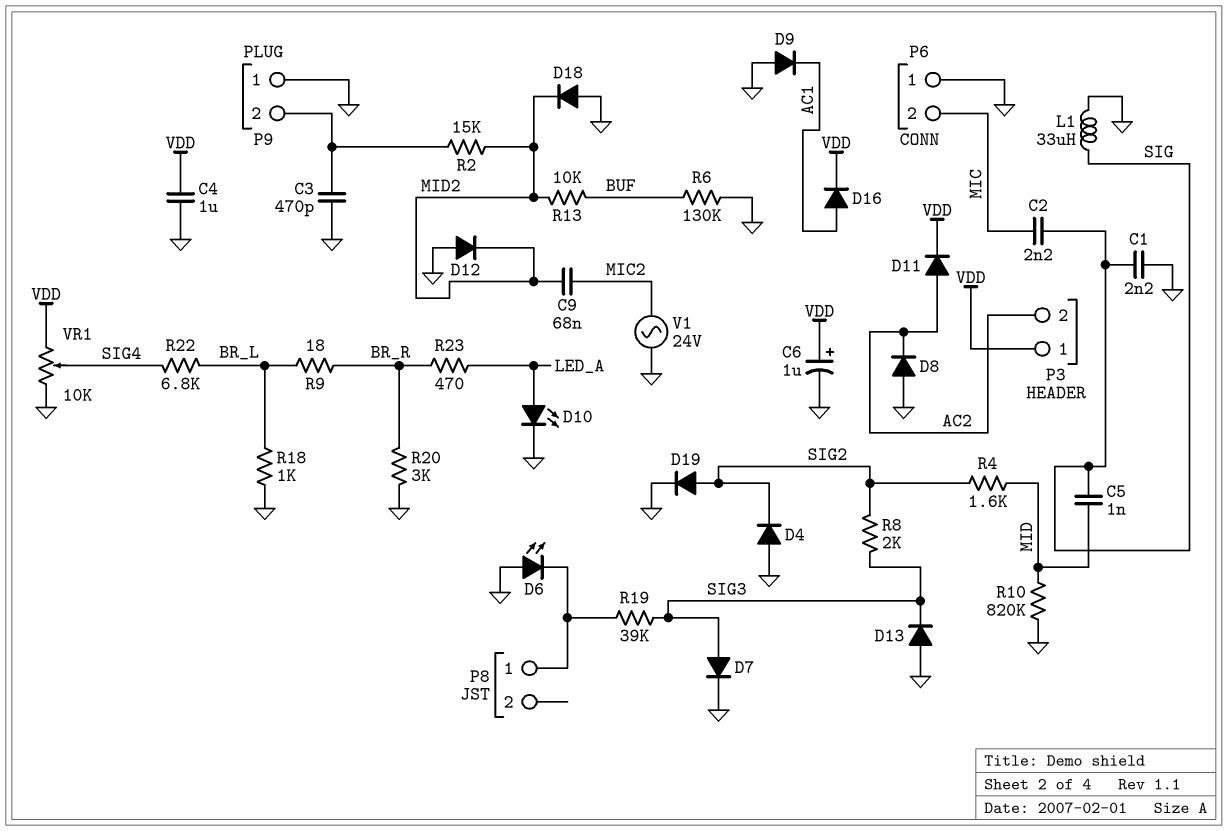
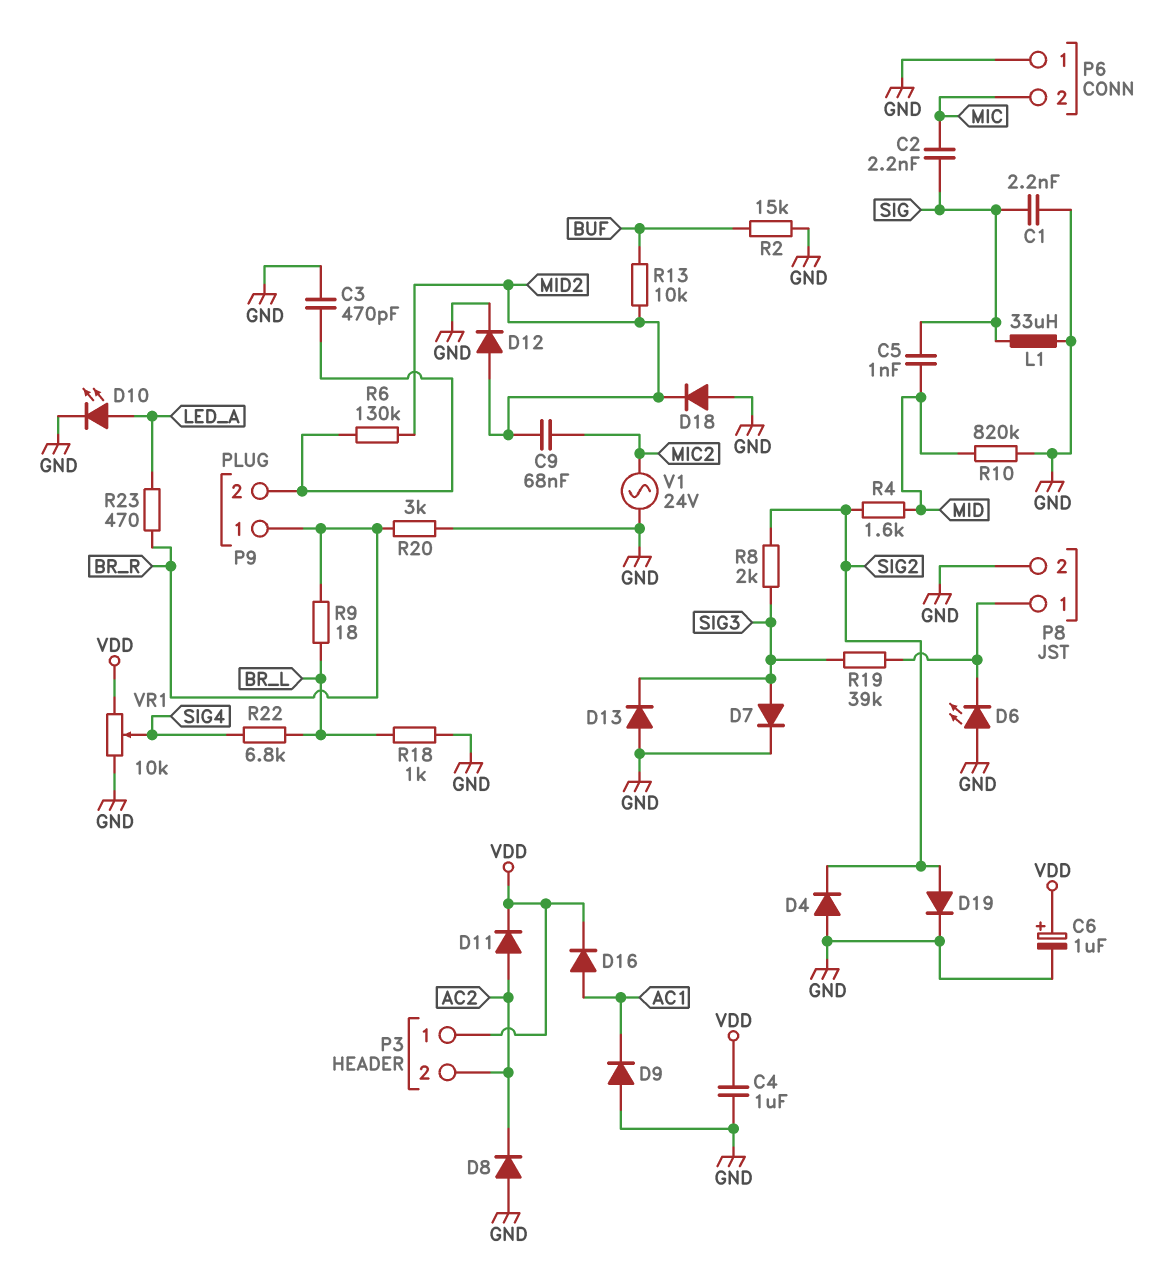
D12: diode (A GND, K MID2) -> diode (A MID2, K GND)
P8 pin 2: none -> GND
P9 pin 1: GND -> BR_R
R2: 15k (MID2, P9/2) -> 15k (BUF, GND)
R6: 130k (BUF, GND) -> 130k (MID2, P9/2)

